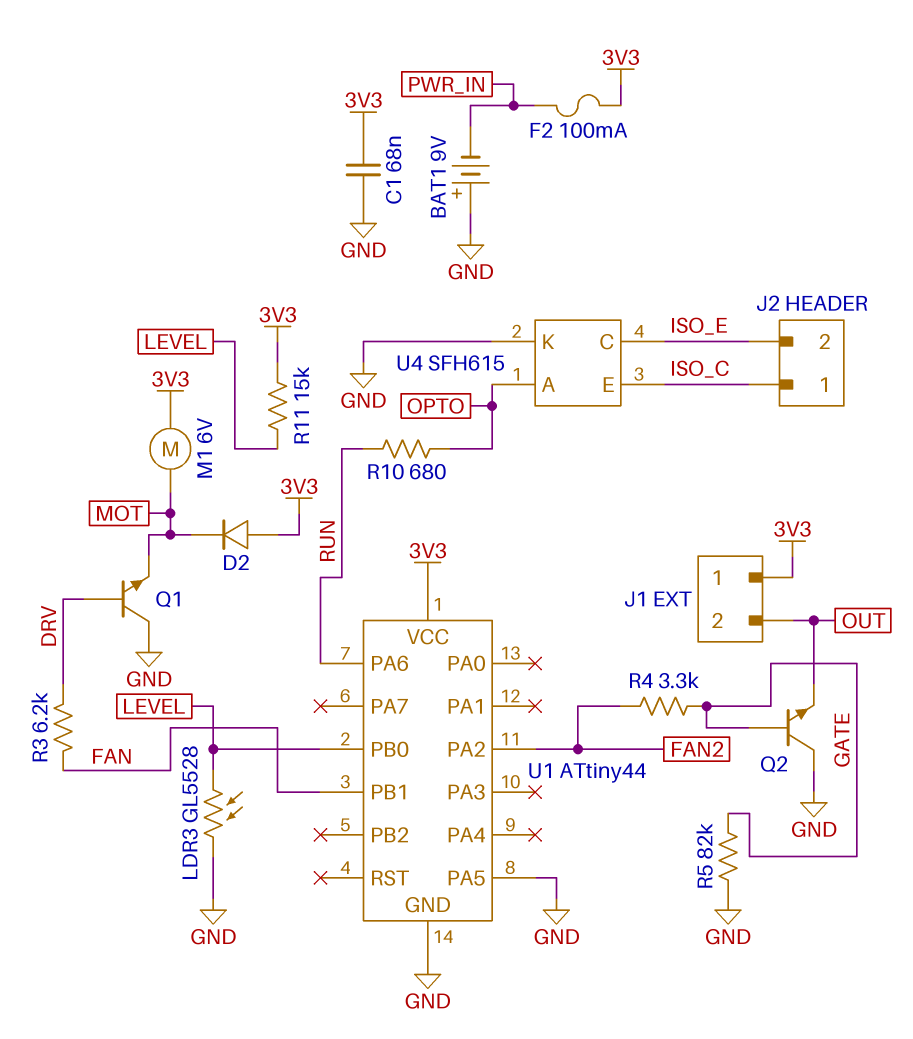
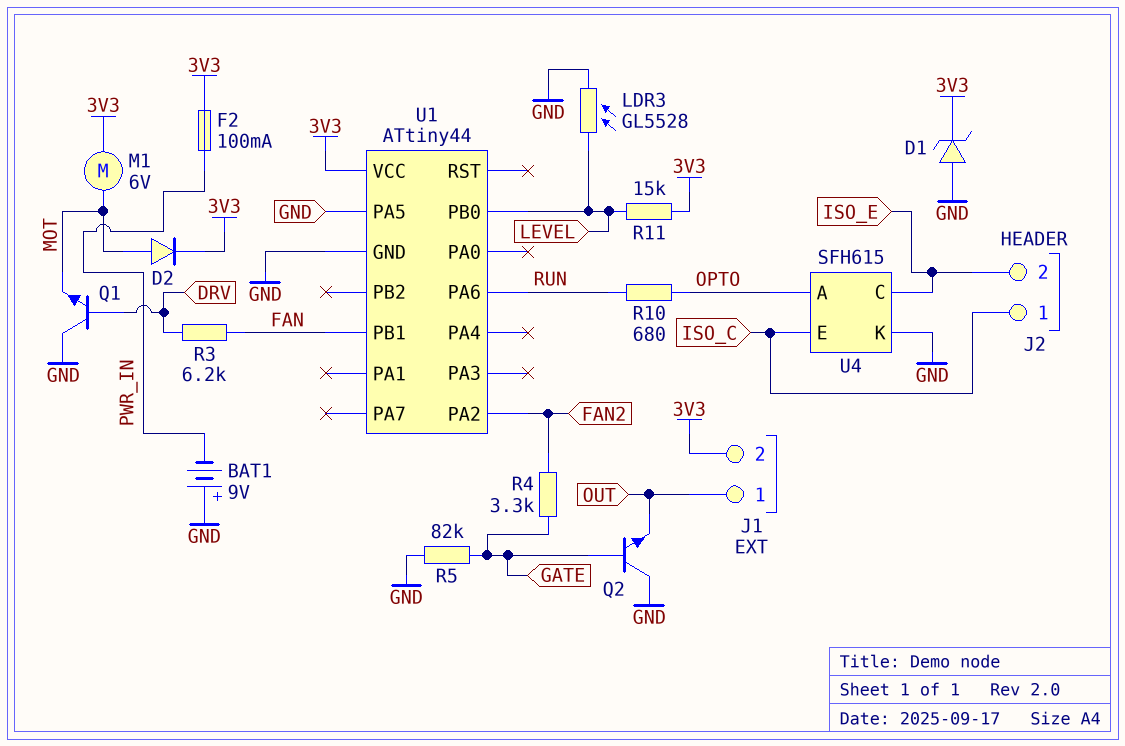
C1: 68nF (3V3, GND) -> none
D1: none -> zener (A GND, K 3V3)
D2: diode (A 3V3, K MOT) -> diode (A MOT, K 3V3)
J1 pin 1: 3V3 -> OUT
J1 pin 2: OUT -> 3V3

